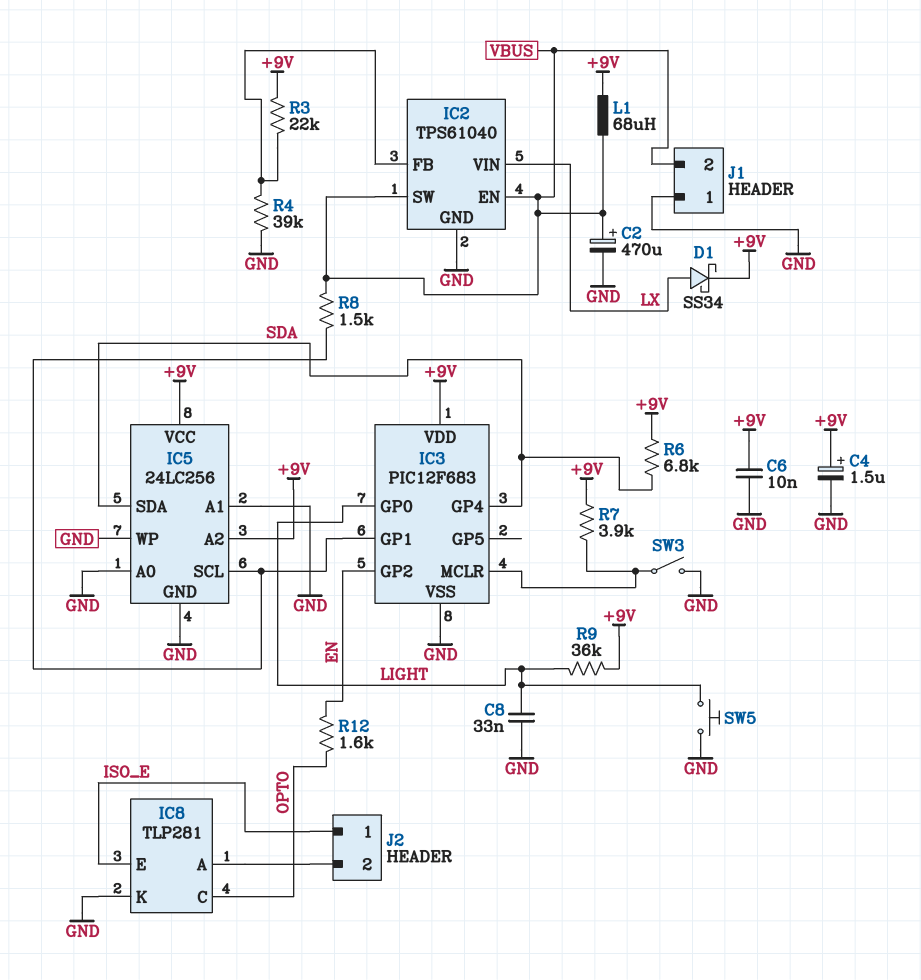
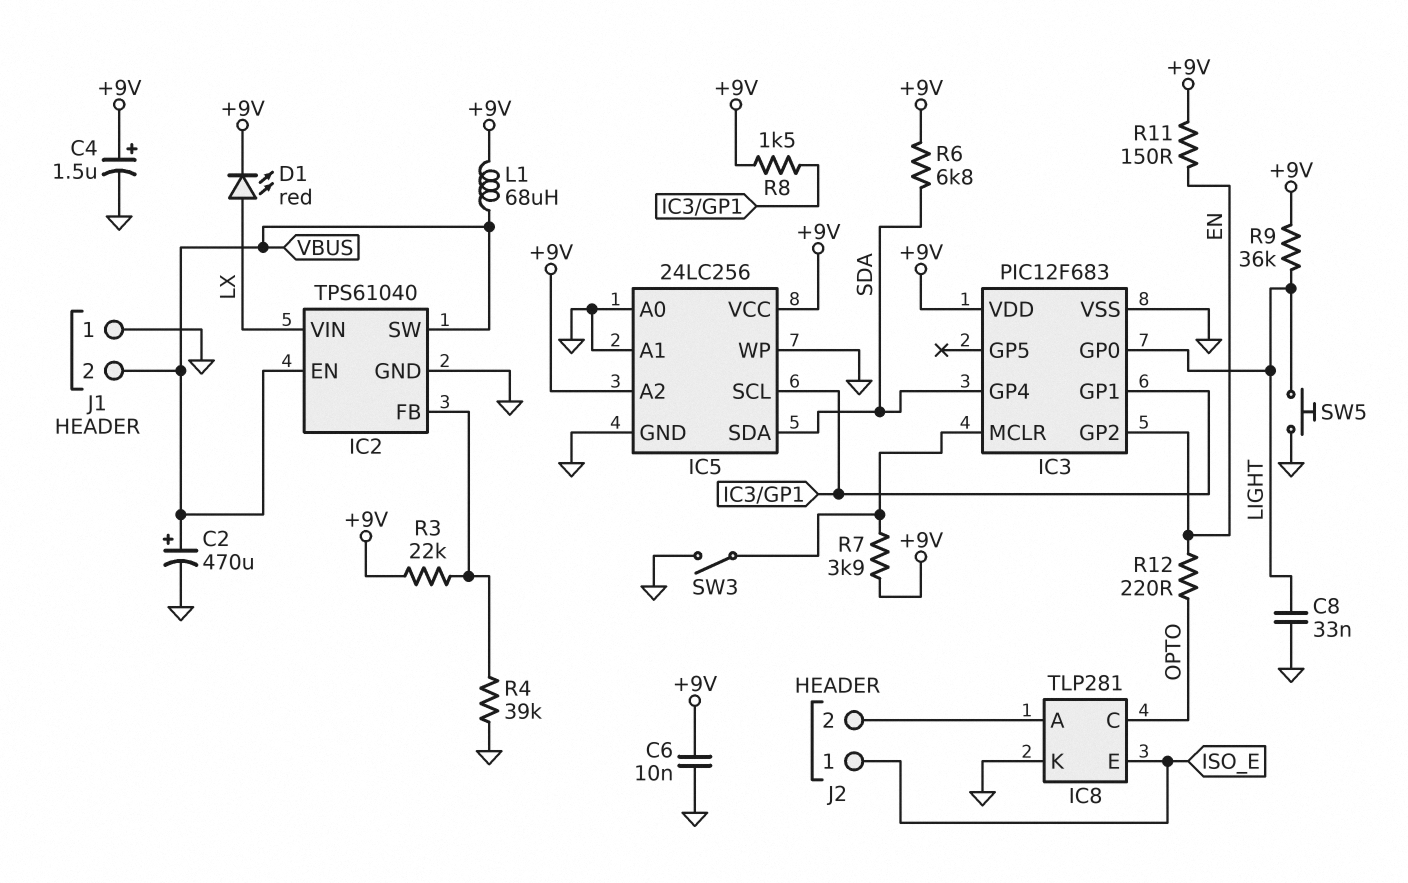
D1: schottky SS34 (A LX, K +9V) -> LED red (A LX, K +9V)
R8: 1.5k (IC3/GP1, VBUS) -> 1.5k (+9V, IC3/GP1)
R11: none -> 150 (+9V, EN)
R12: 1.6k (EN, OPTO) -> 220 (EN, OPTO)

